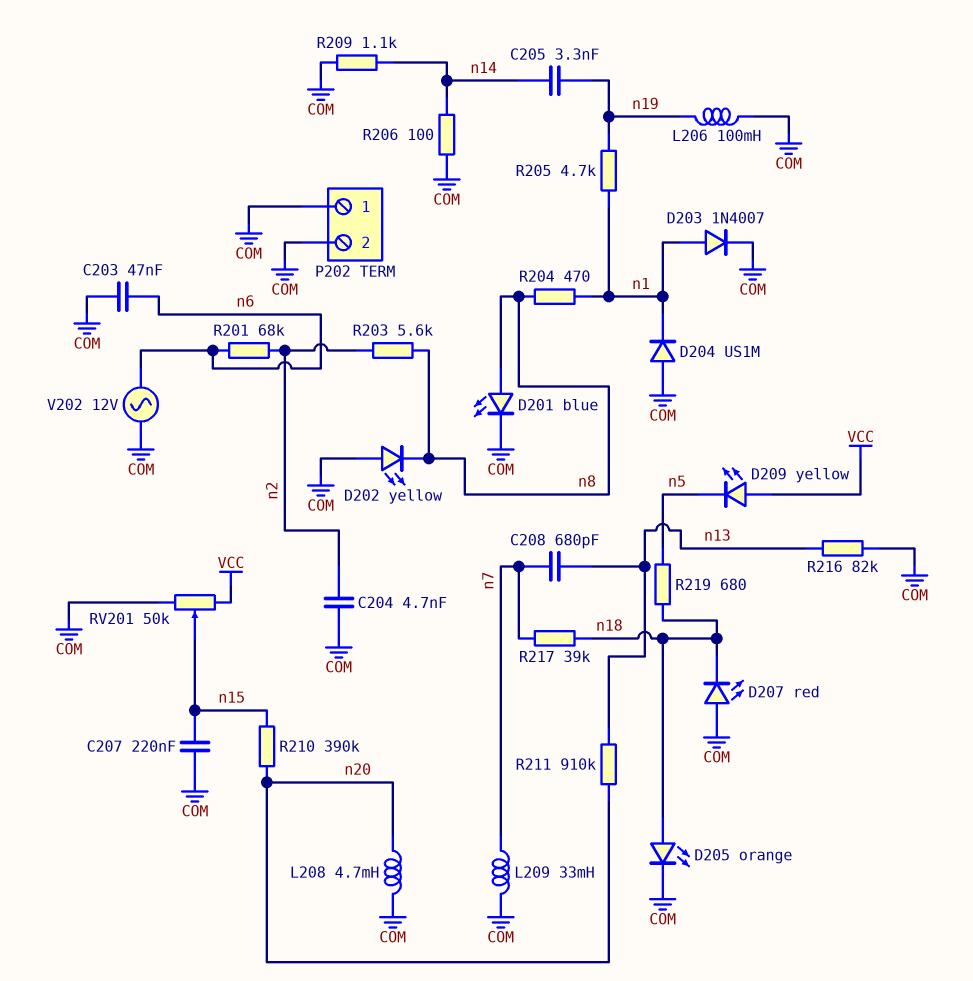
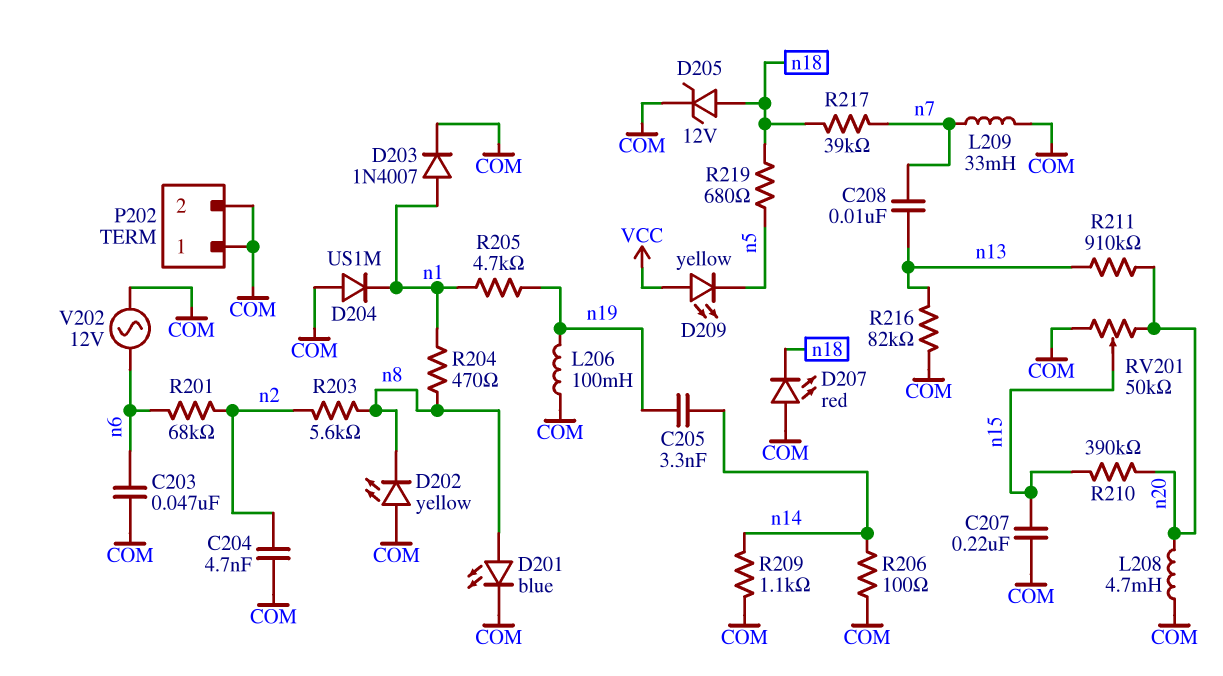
C208: 680pF (n7, n13) -> 10nF (n7, n13)
D205: LED orange (A n18, K COM) -> zener 12V (A n18, K COM)
RV201: 50k (COM, VCC, wiper n15) -> 50k (COM, n20, wiper n15)

